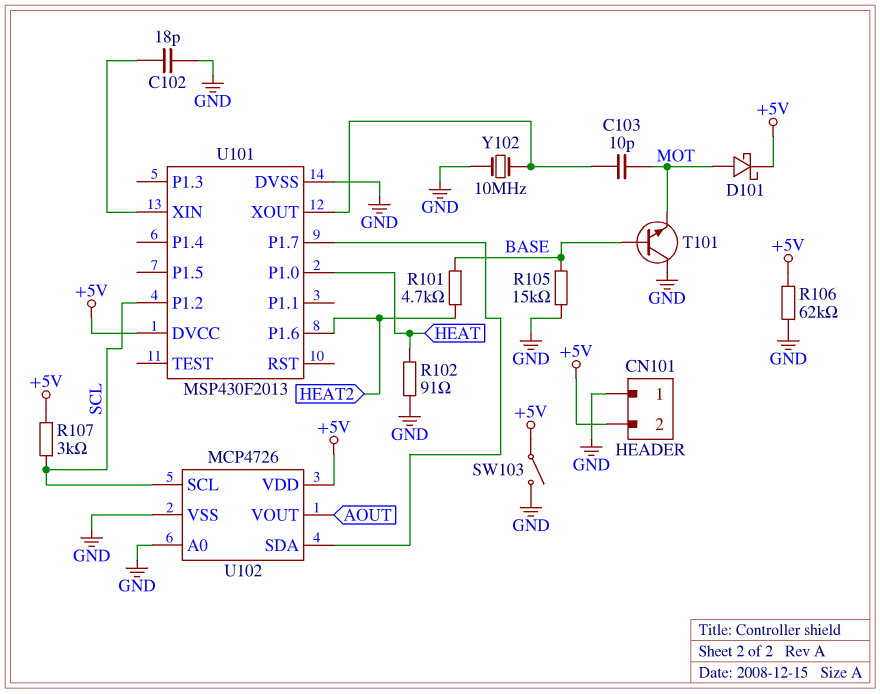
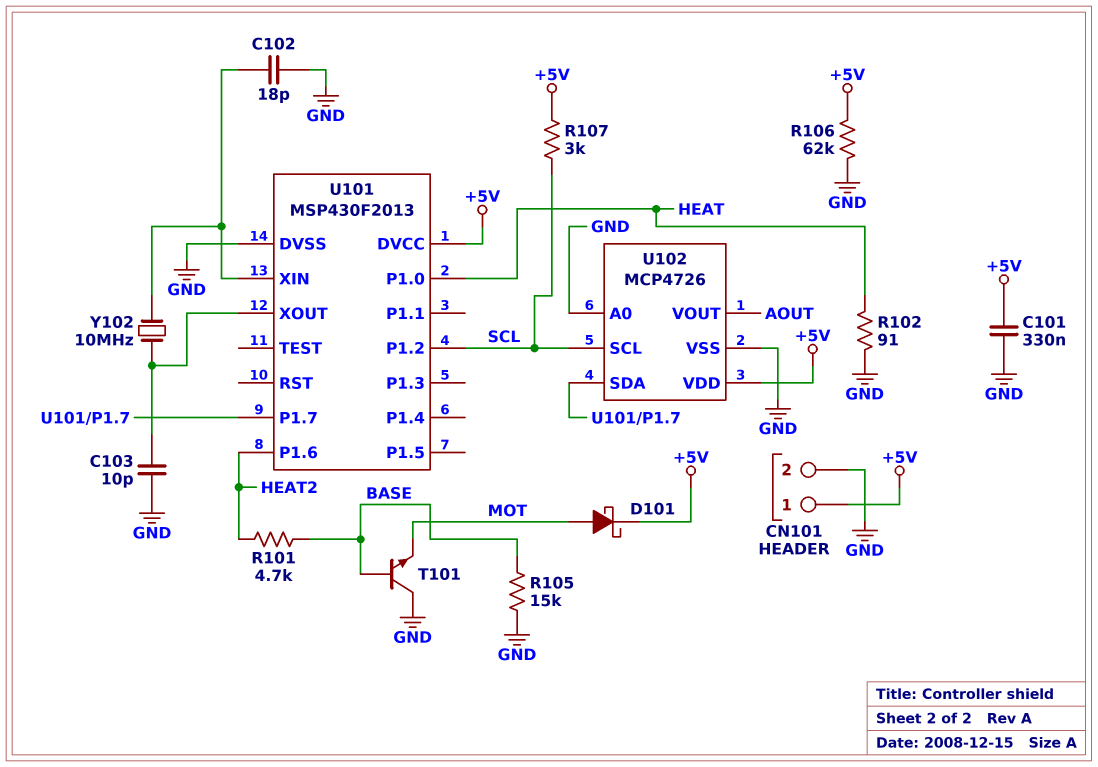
C101: none -> 330nF (+5V, GND)
C103: 10pF (MOT, U101/XOUT) -> 10pF (GND, U101/XOUT)
CN101 pin 1: GND -> +5V
CN101 pin 2: +5V -> GND
SW103: switch (+5V, GND) -> none
Y102: 10MHz (GND, U101/XOUT) -> 10MHz (U101/XIN, U101/XOUT)

